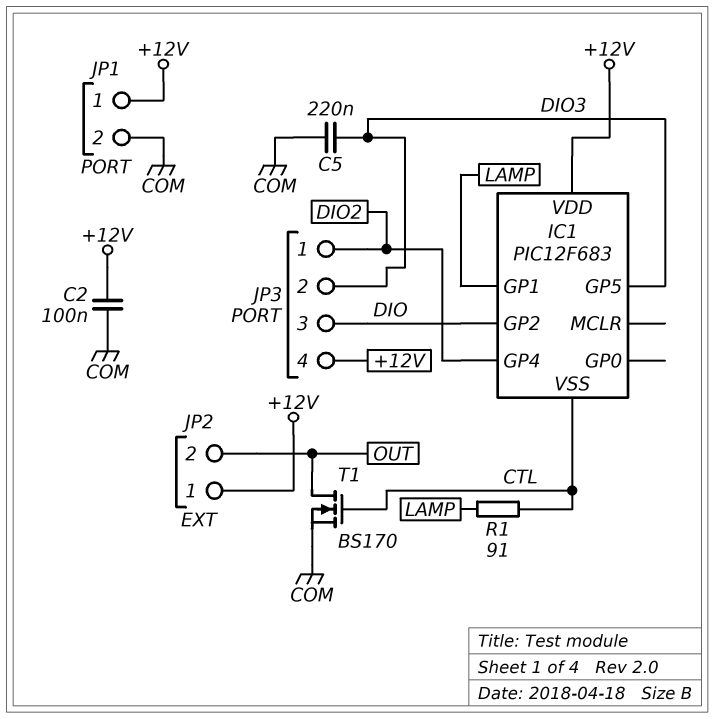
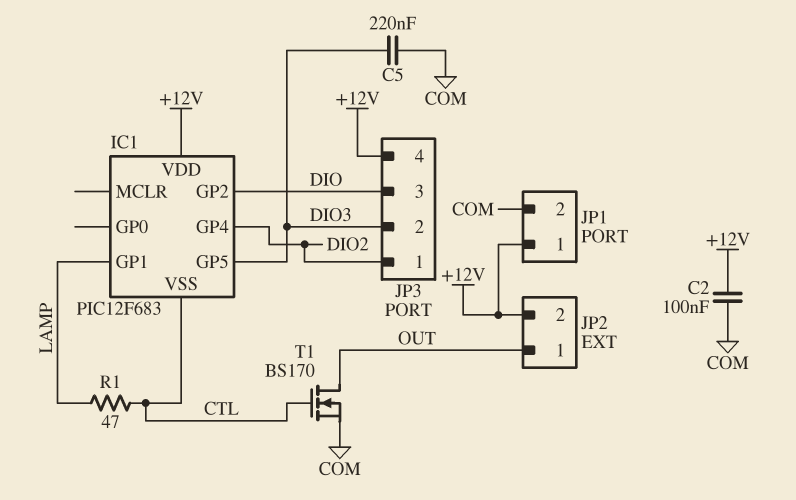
JP2 pin 1: +12V -> OUT
JP2 pin 2: OUT -> +12V
R1: 91 (CTL, LAMP) -> 47 (CTL, LAMP)

